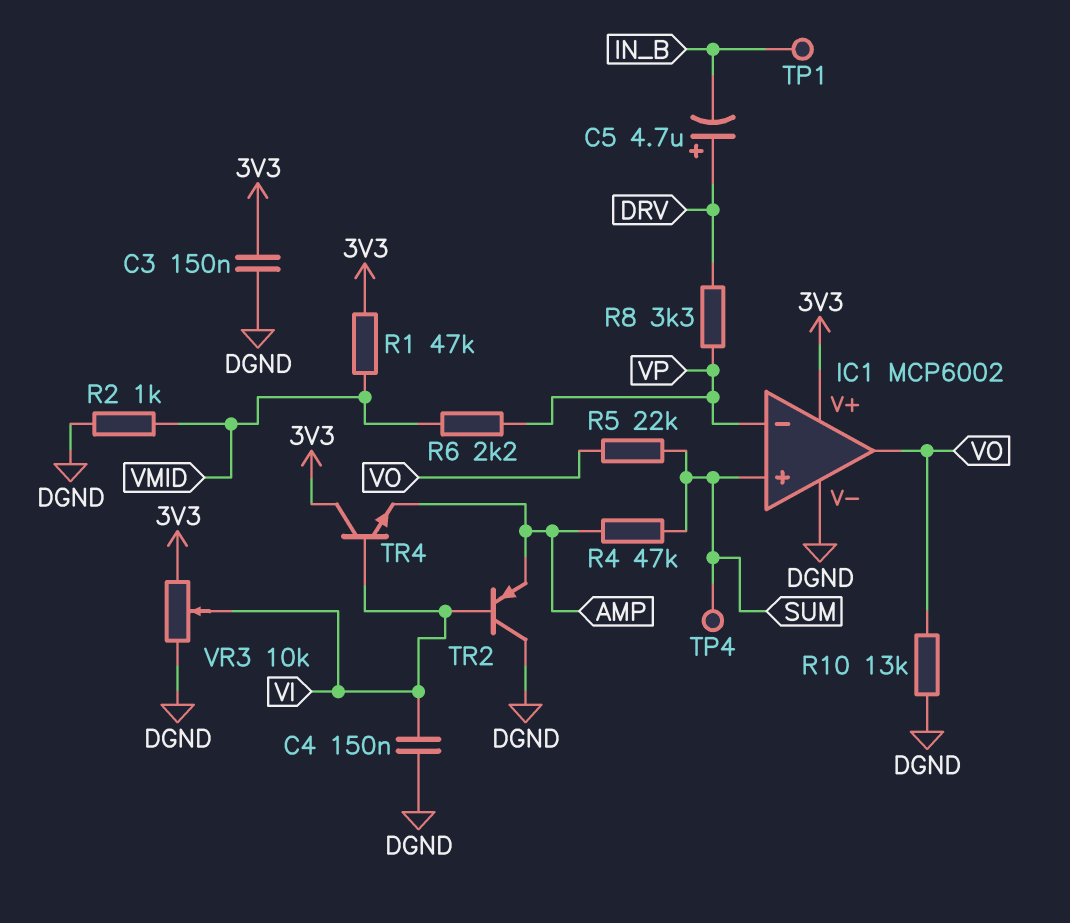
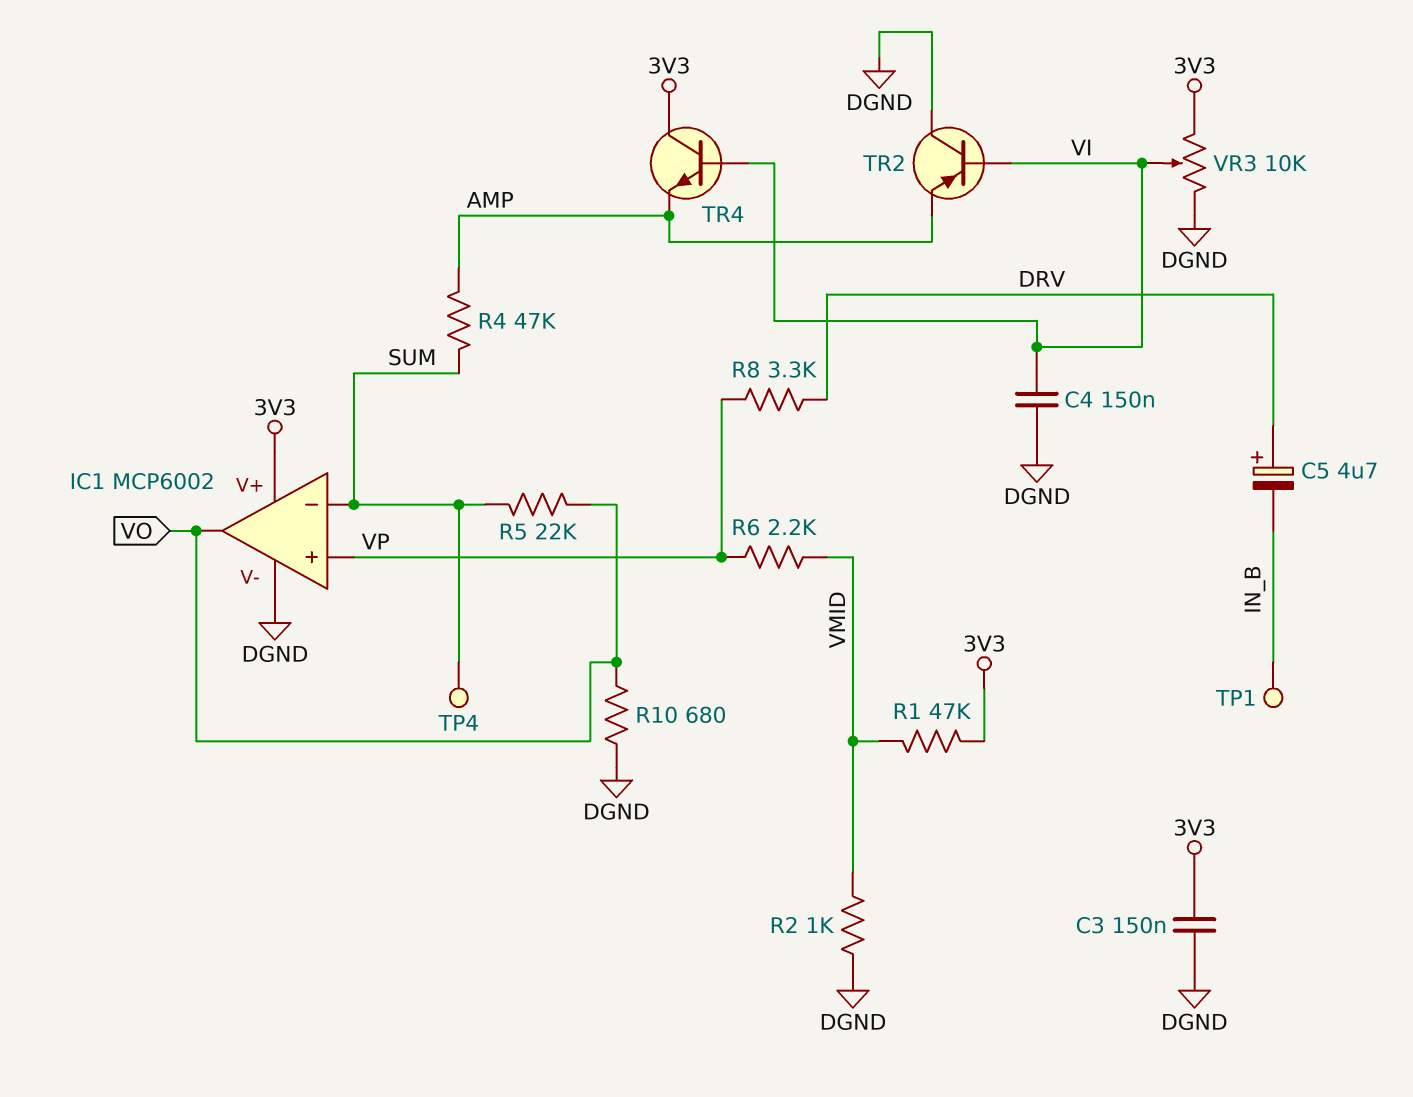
IC1 pin in+: SUM -> VP
IC1 pin in-: VP -> SUM
R10: 13k (DGND, VO) -> 680 (DGND, VO)

